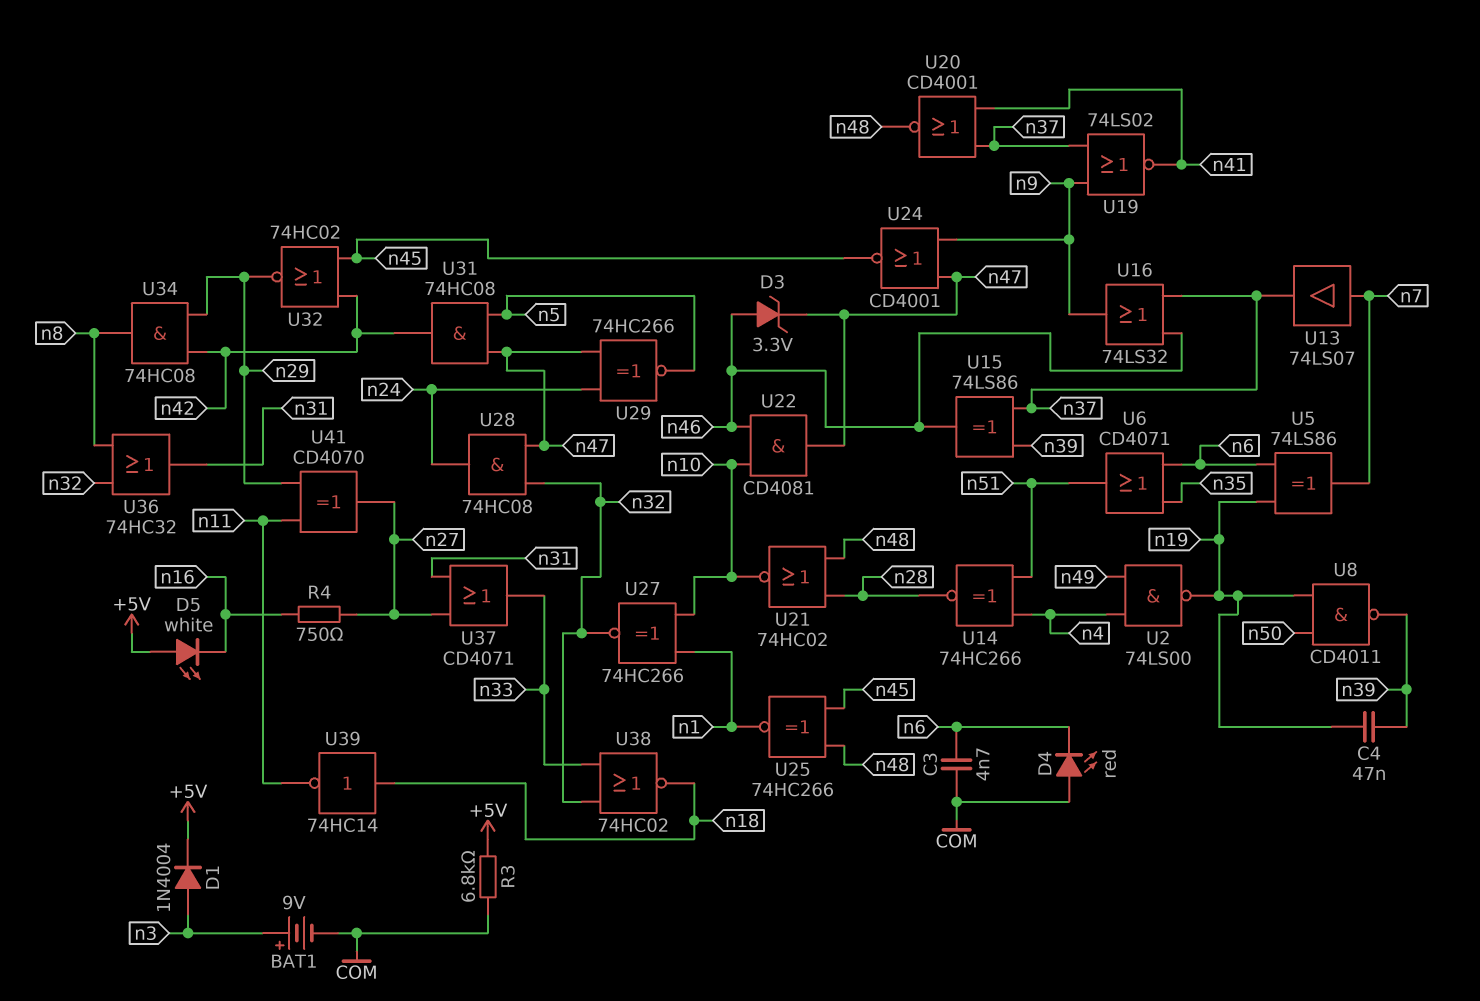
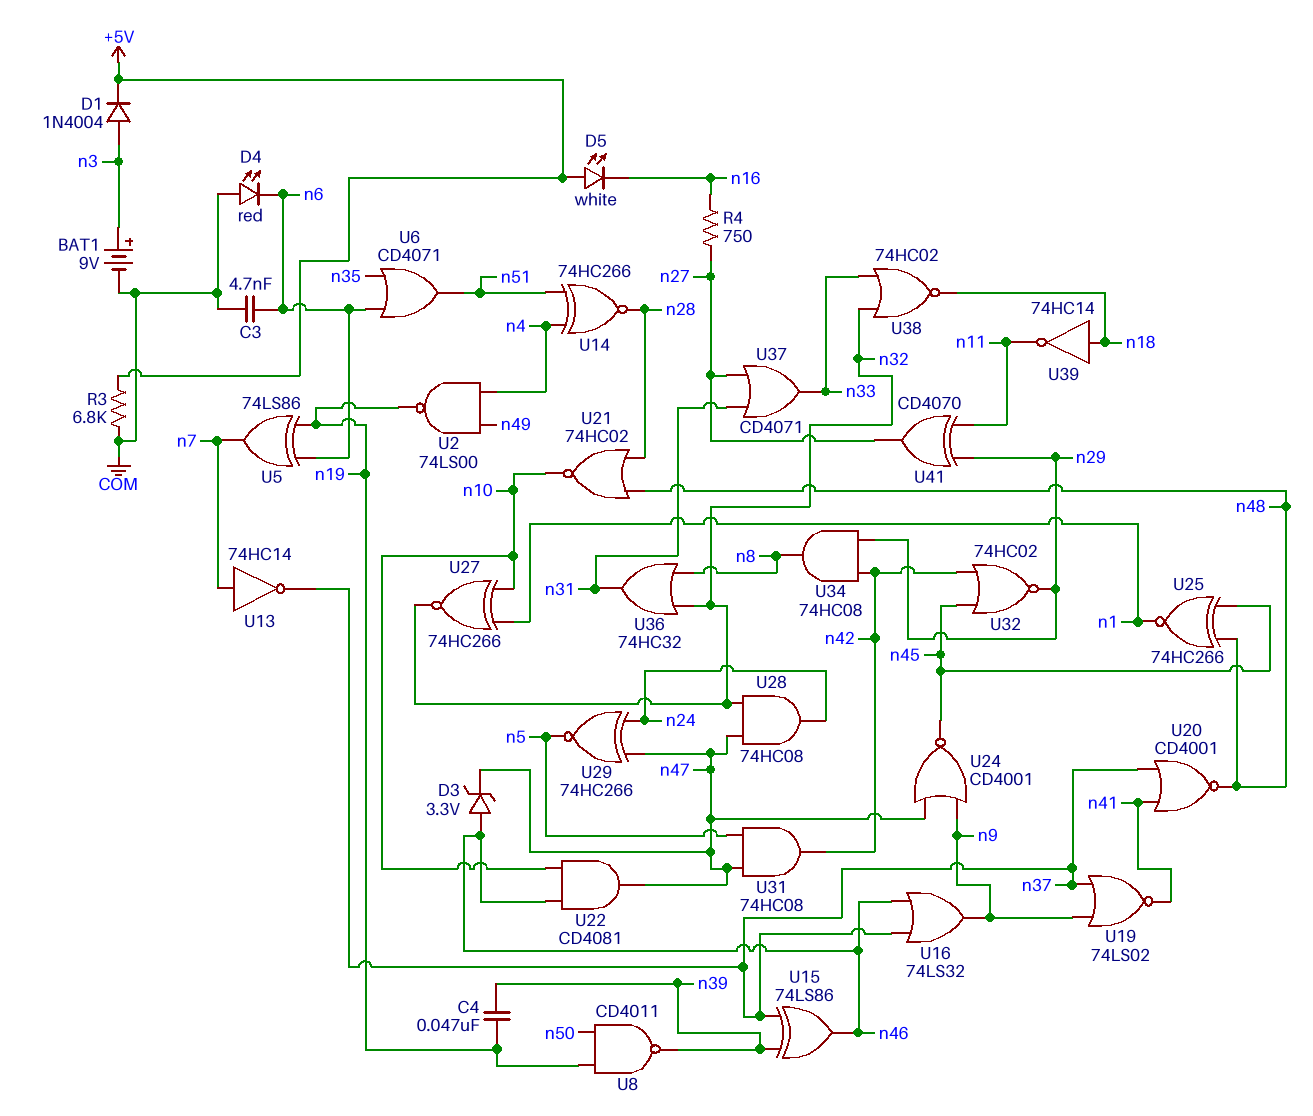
U13: buffer 74LS07 (in n7, out n37) -> NOT 74HC14 (in n7, out n37)

